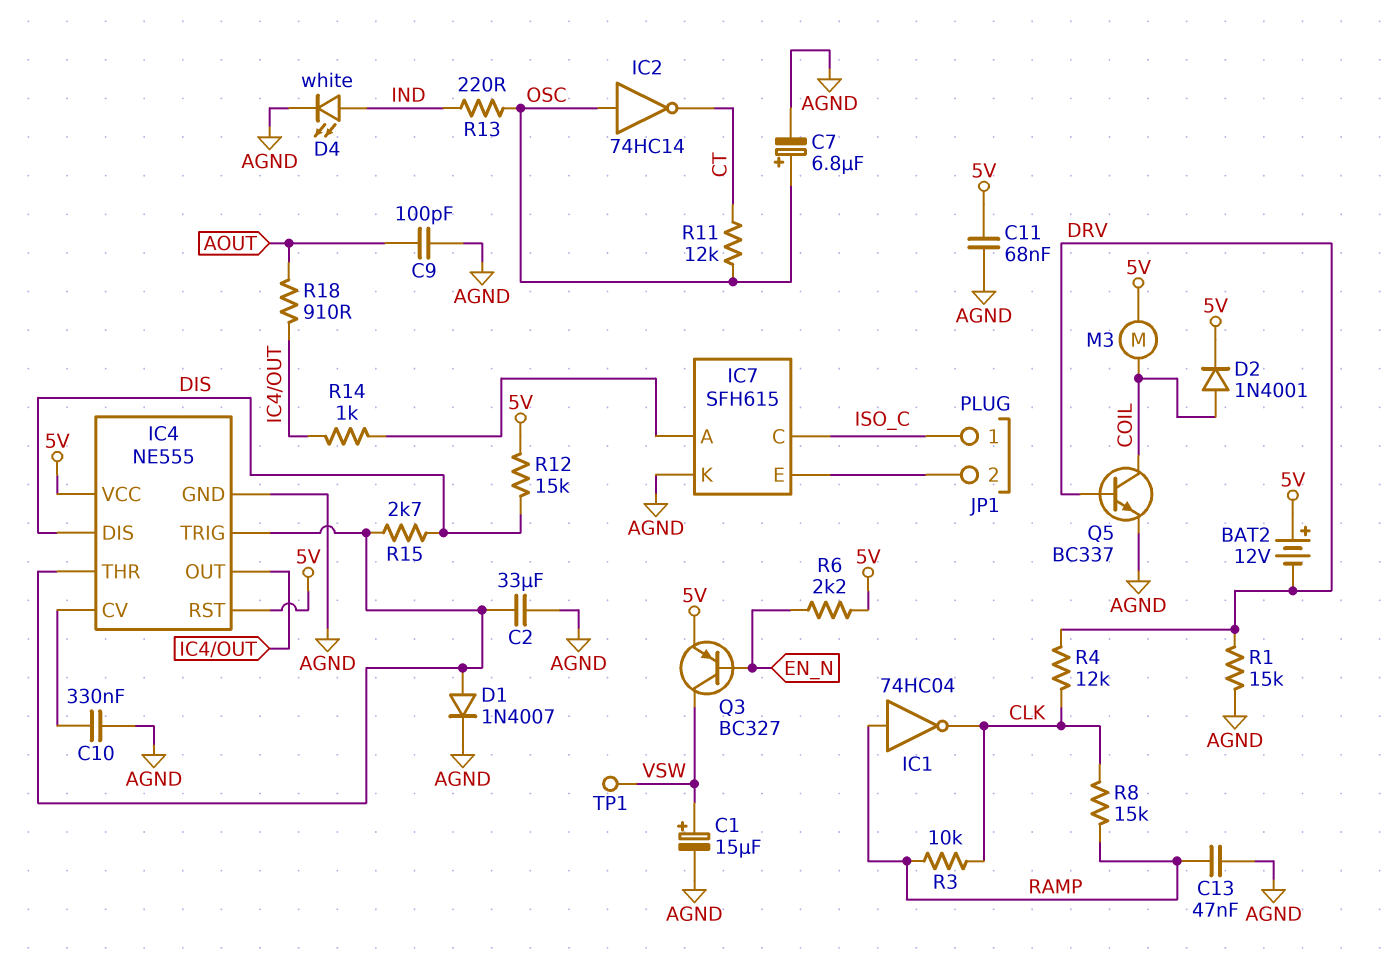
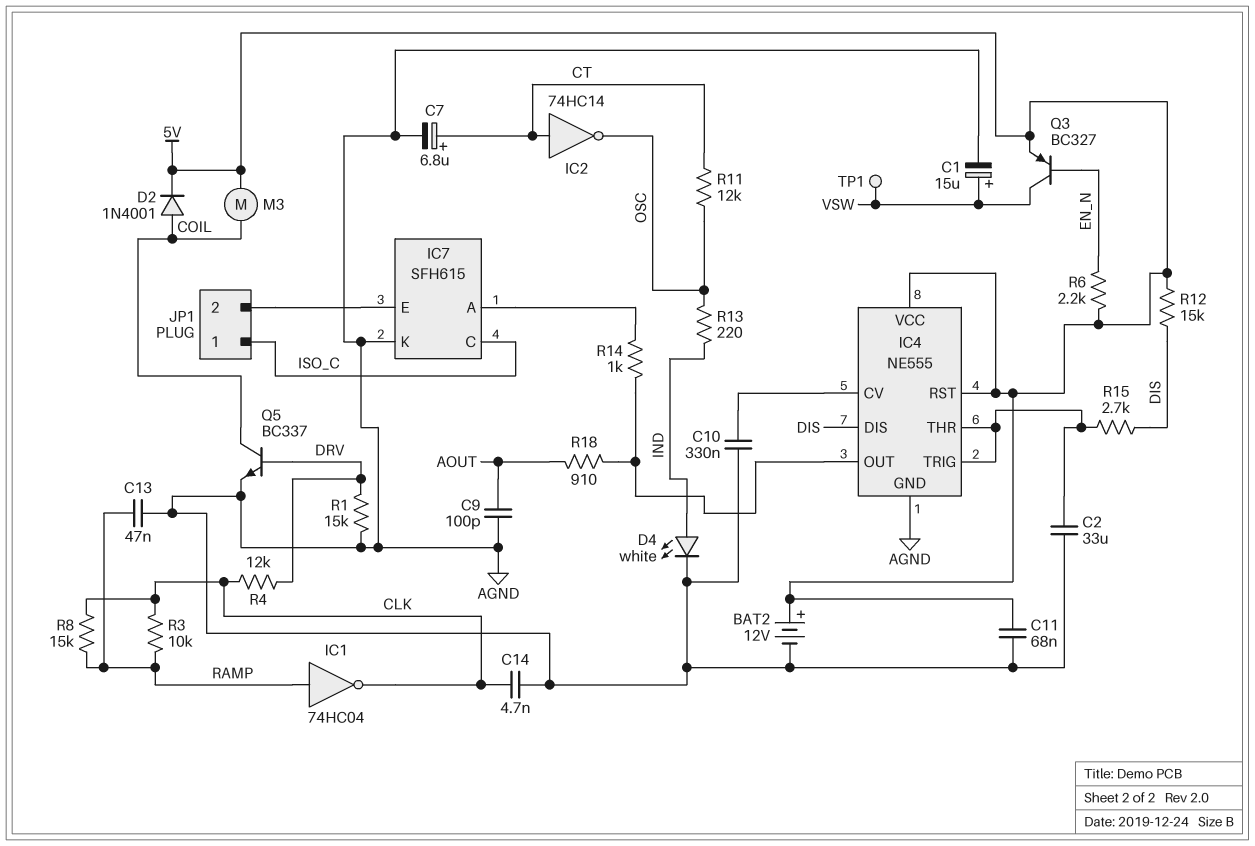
BAT2: 12V (plus 5V, minus DRV) -> 12V (plus 5V, minus AGND)
C7: 6.8uF (plus OSC, minus AGND) -> 6.8uF (plus CT, minus AGND)
C14: none -> 4.7nF (AGND, CLK)
D1: diode 1N4007 (A IC4/THR, K AGND) -> none
IC2: NOT 74HC14 (in OSC, out CT) -> NOT 74HC14 (in CT, out OSC)

